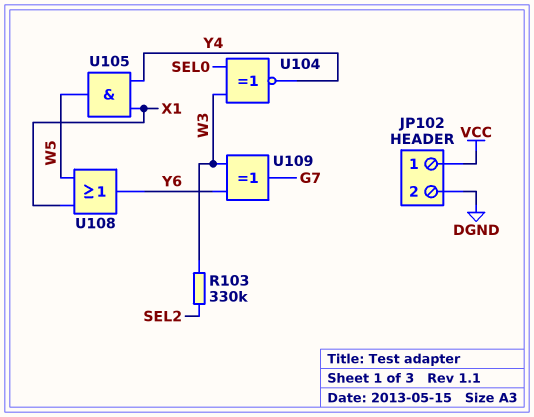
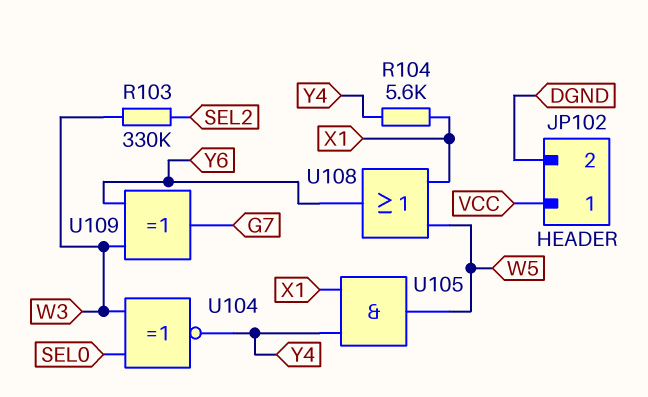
R104: none -> 5.6k (X1, Y4)

